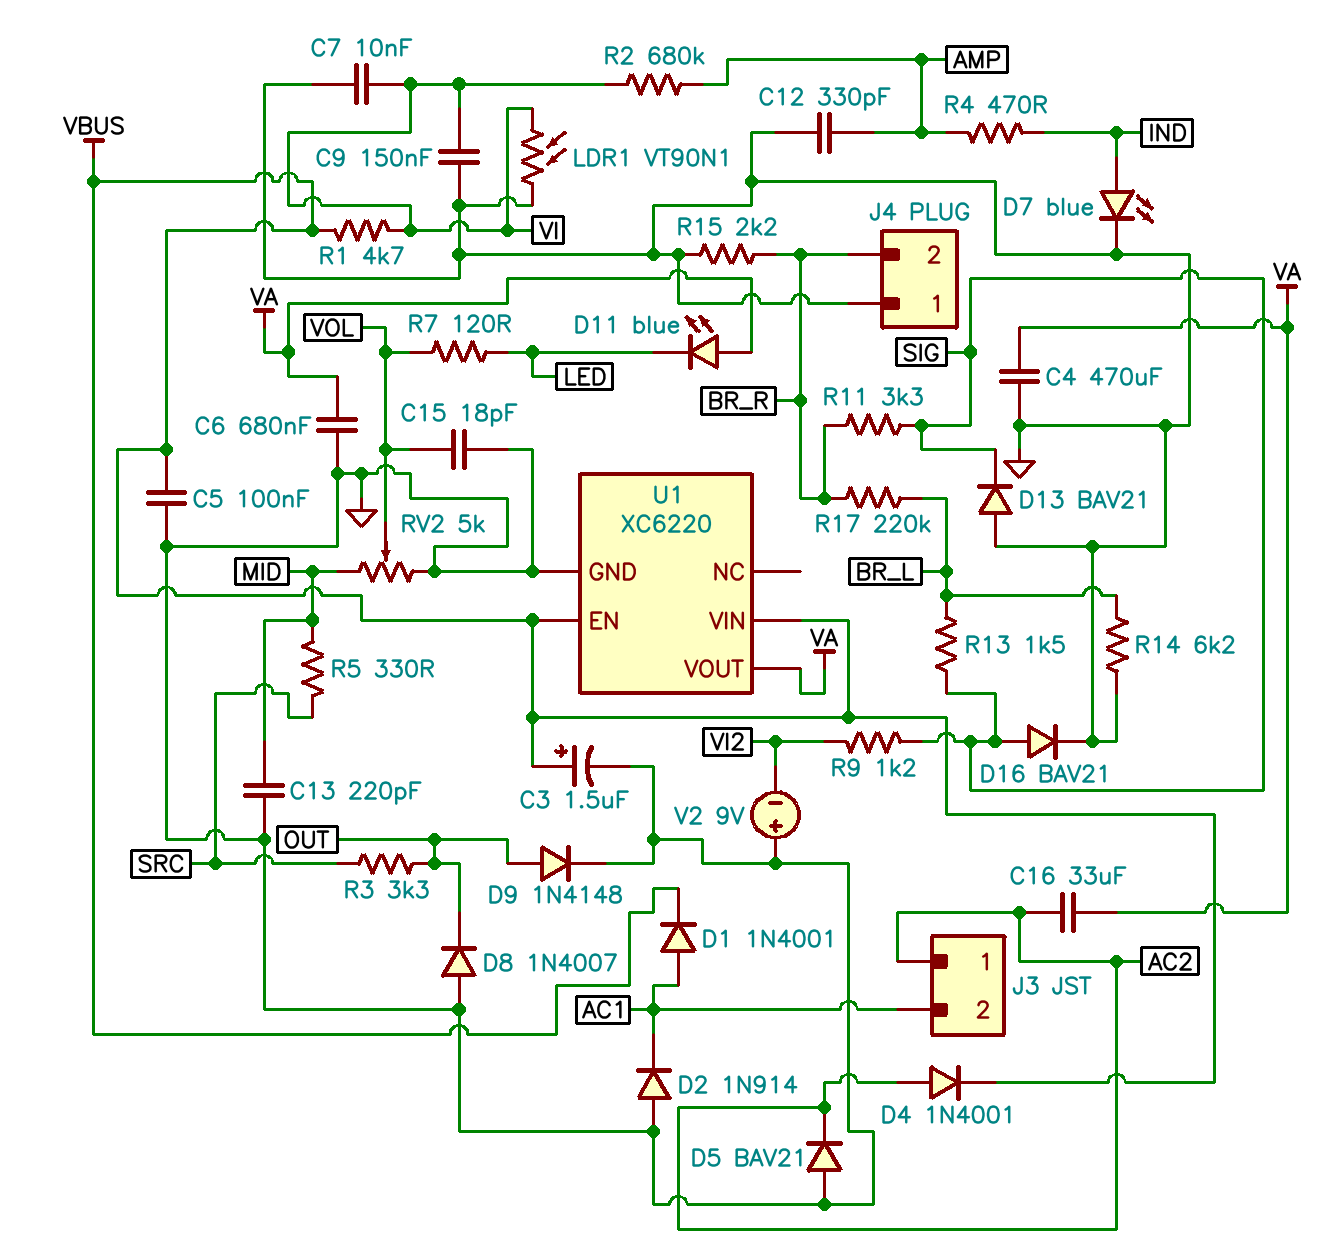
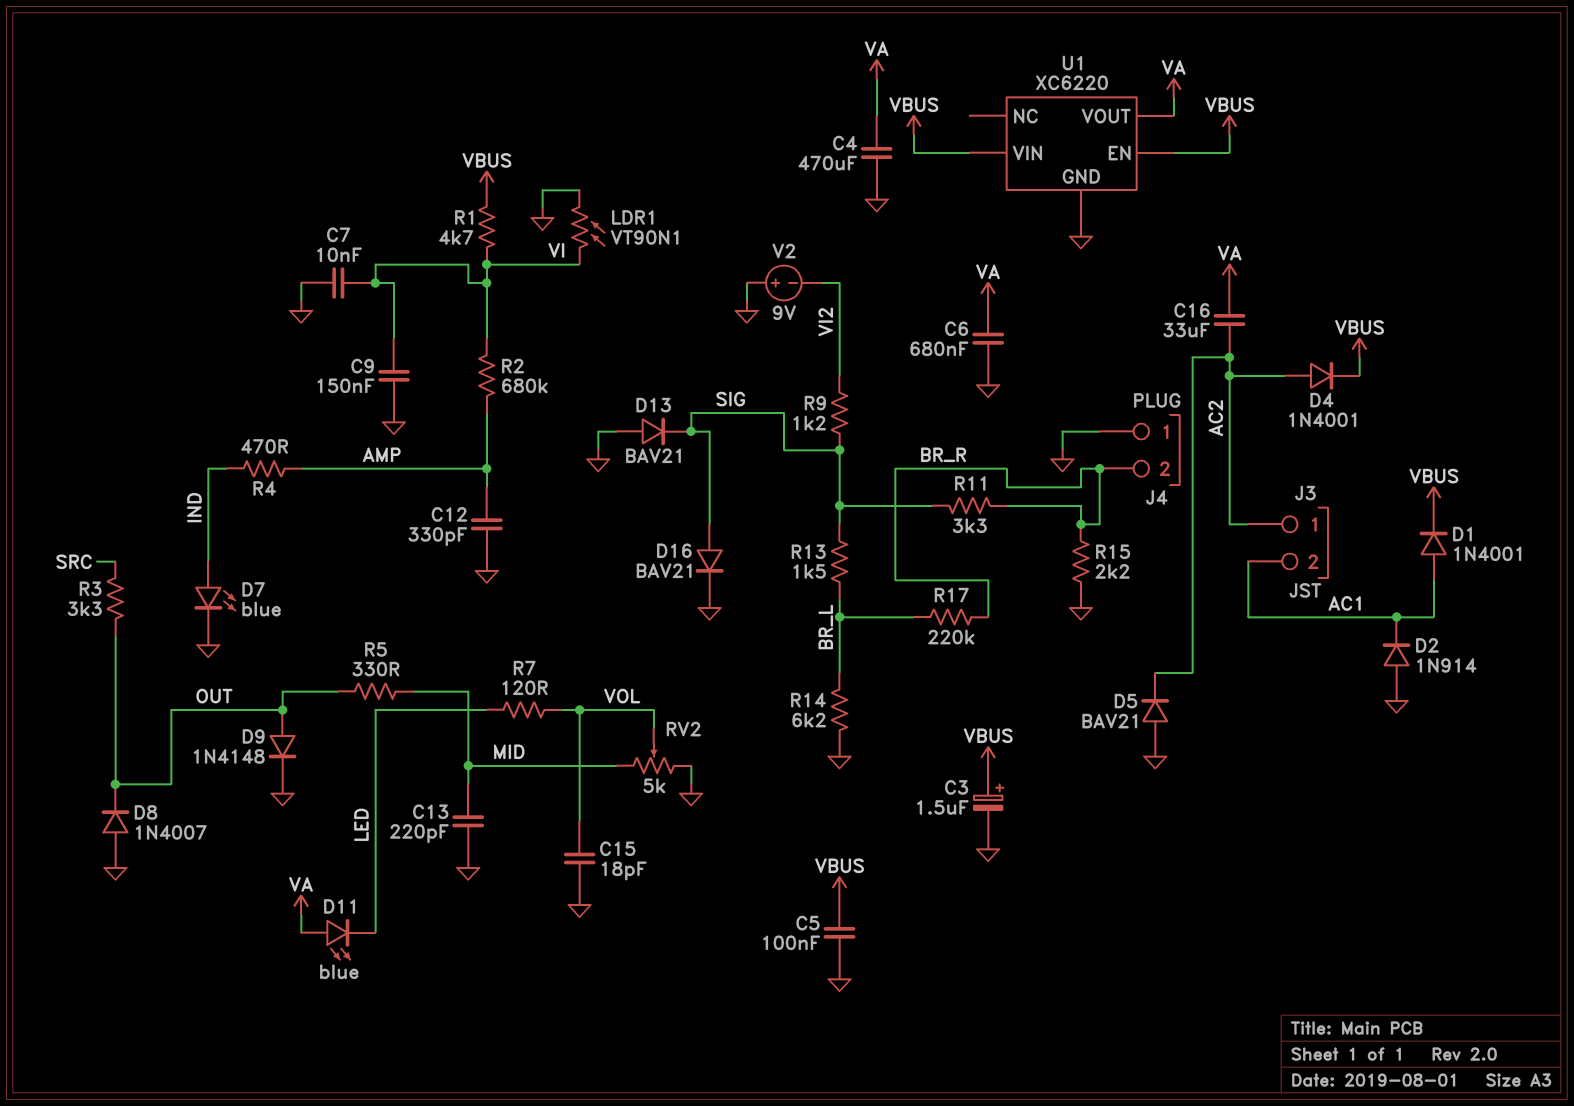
R5: 330 (MID, SRC) -> 330 (MID, OUT)

